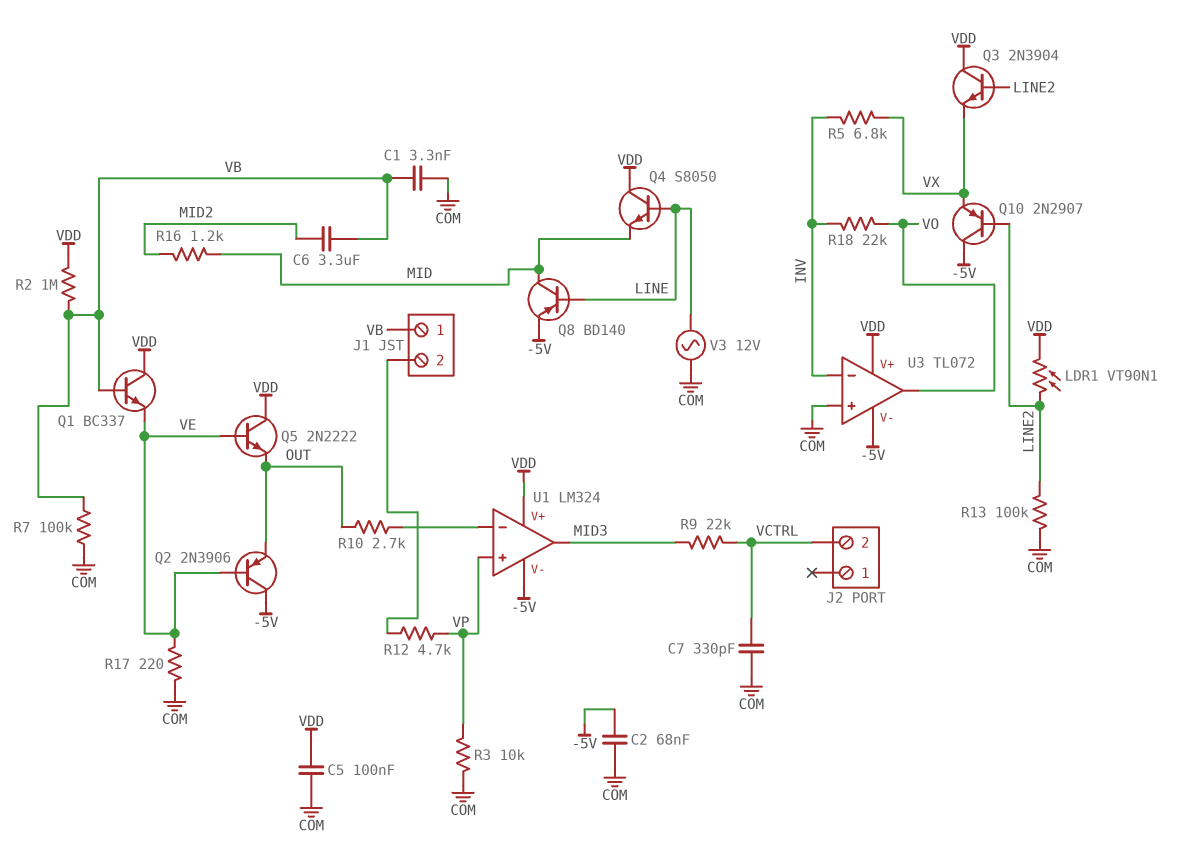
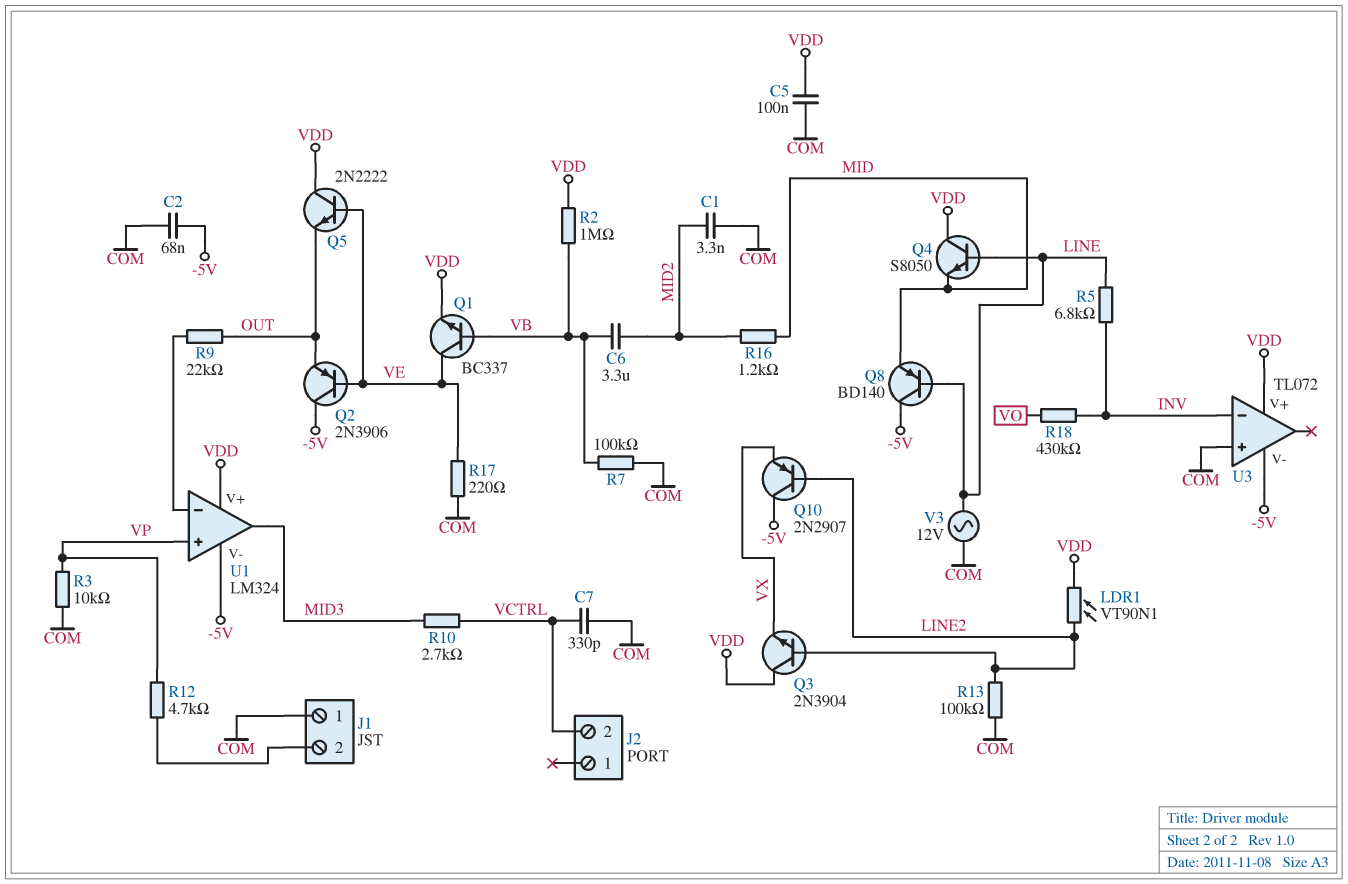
C1: 3.3nF (COM, VB) -> 3.3nF (COM, MID2)
J1 pin 1: VB -> COM
Q1: NPN BC337 (B VB, C VDD, E VE) -> NPN BC337 (B VB, C VE, E VDD)
Q8: PNP BD140 (B LINE, C MID, E -5V) -> PNP BD140 (B LINE, C -5V, E MID)
R5: 6.8k (INV, VX) -> 6.8k (INV, LINE)
R9: 22k (MID3, VCTRL) -> 22k (OUT, U1/in-)
R10: 2.7k (OUT, U1/in-) -> 2.7k (MID3, VCTRL)
R18: 22k (INV, VO) -> 430k (INV, VO)
U3 pin out: VO -> none

